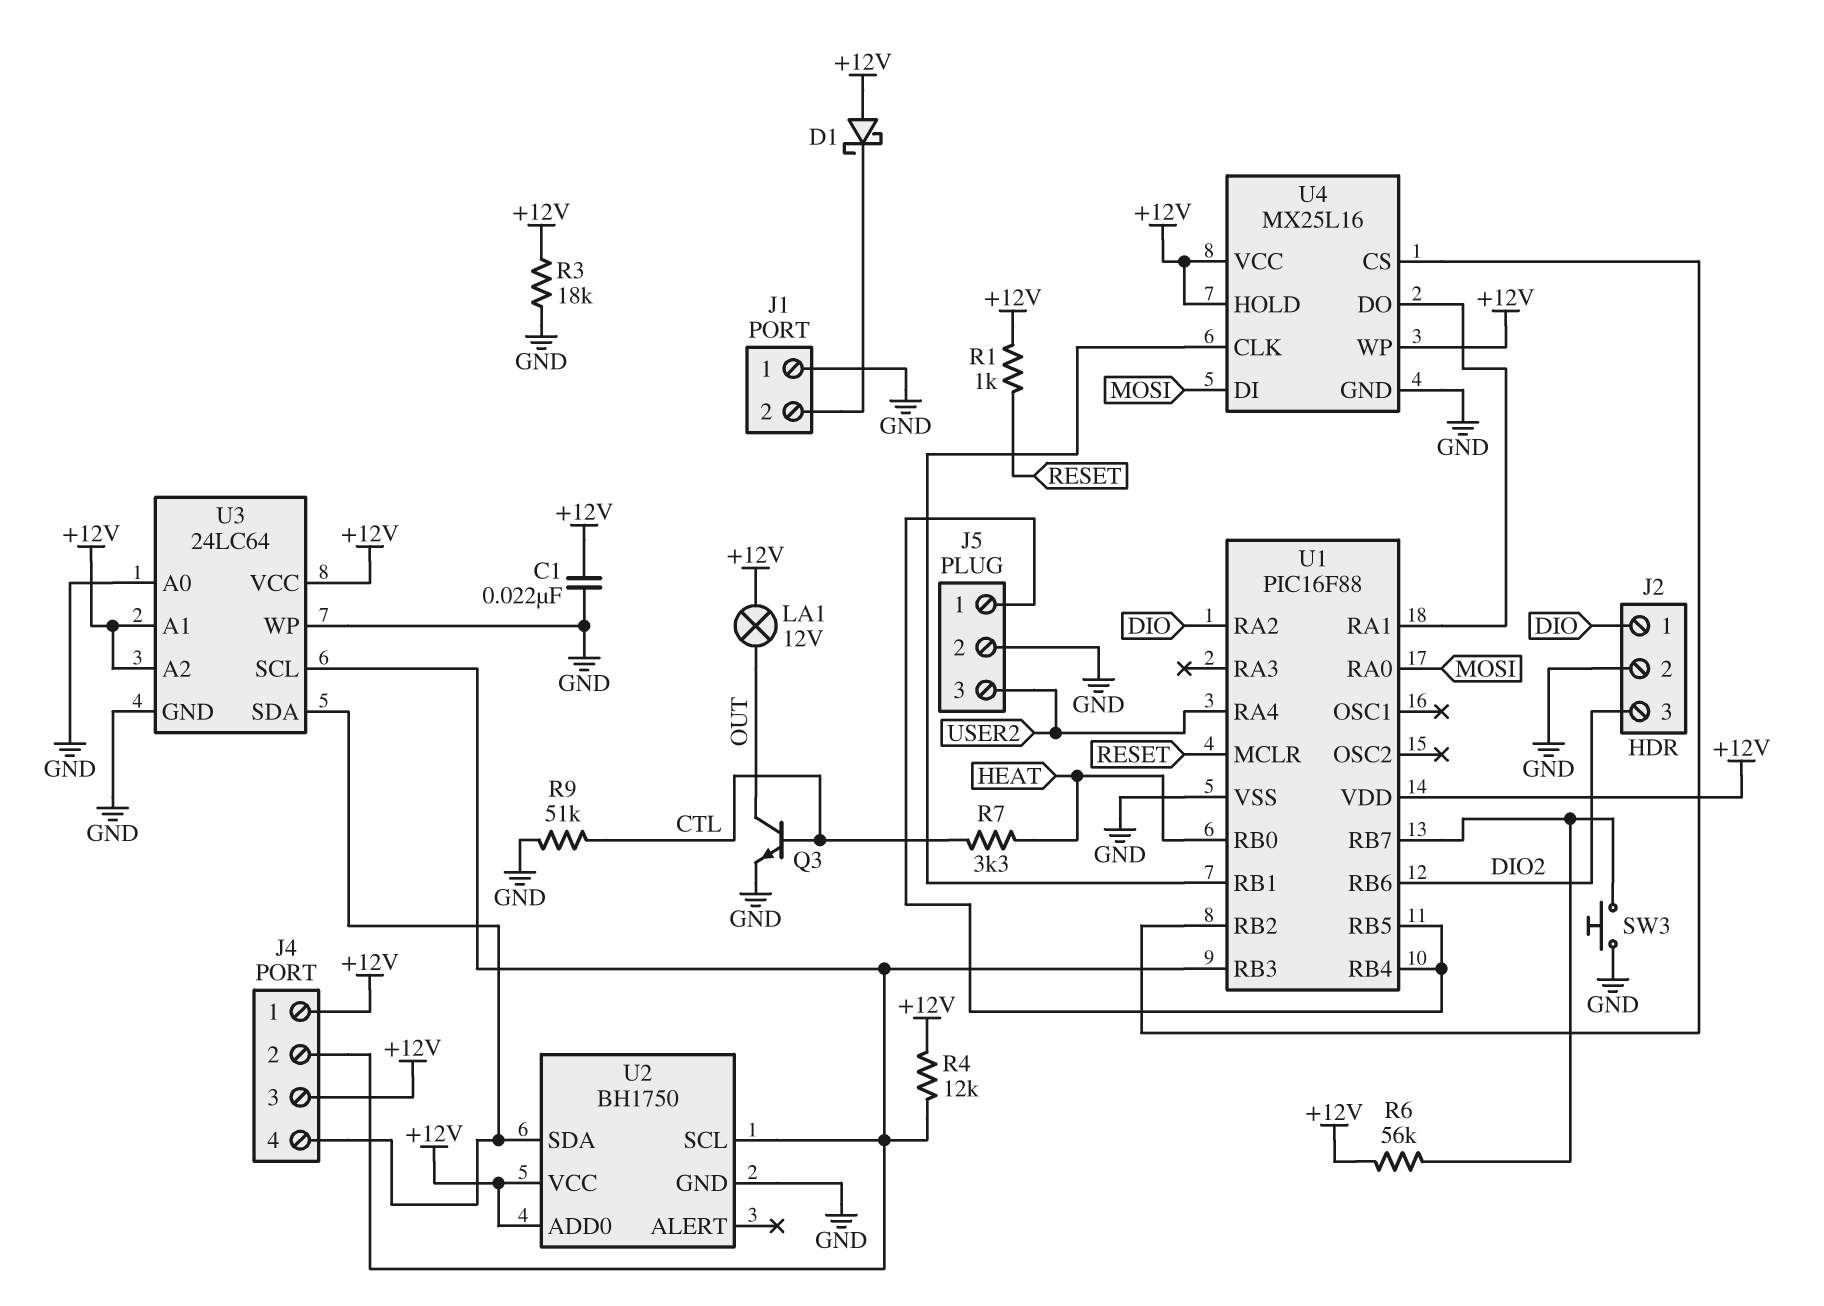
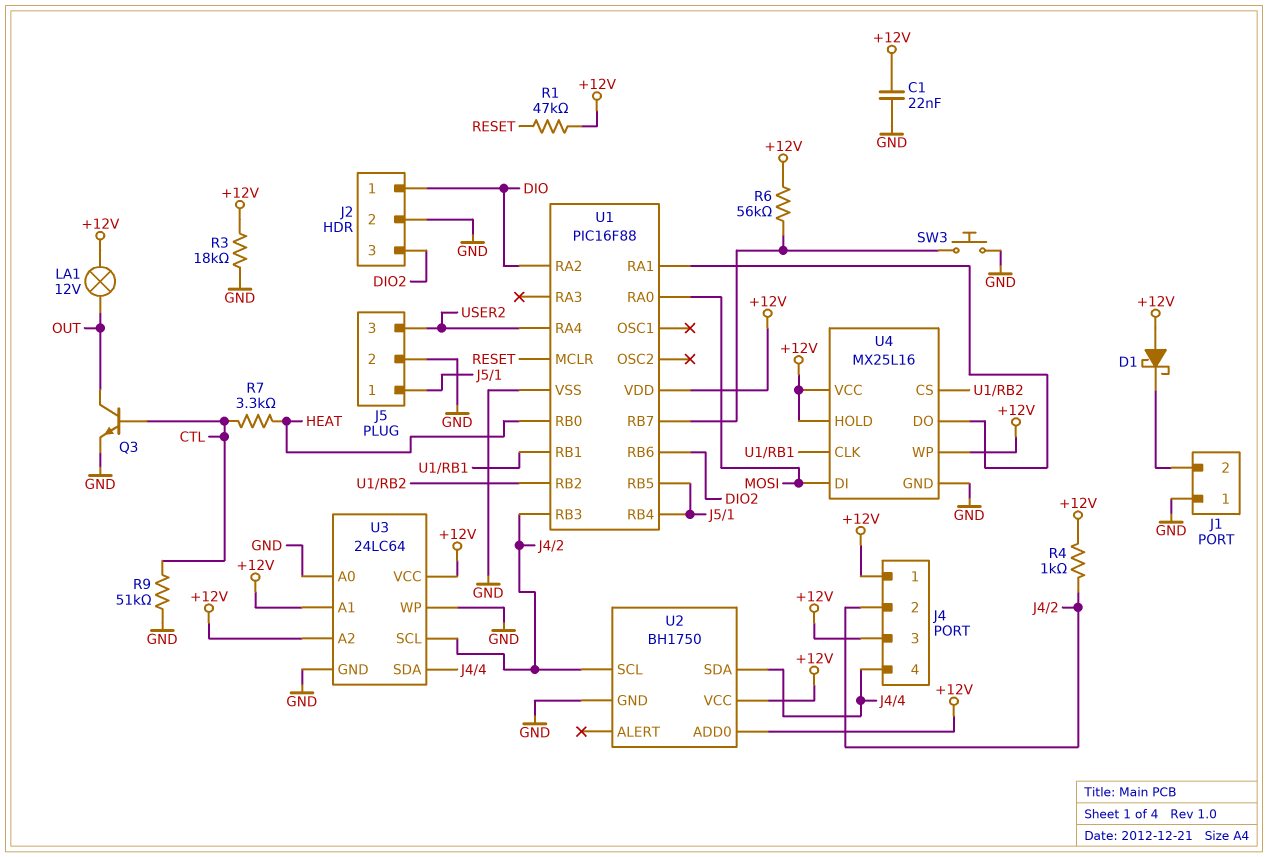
R1: 1k (+12V, RESET) -> 47k (+12V, RESET)
R4: 12k (+12V, J4/2) -> 1k (+12V, J4/2)

